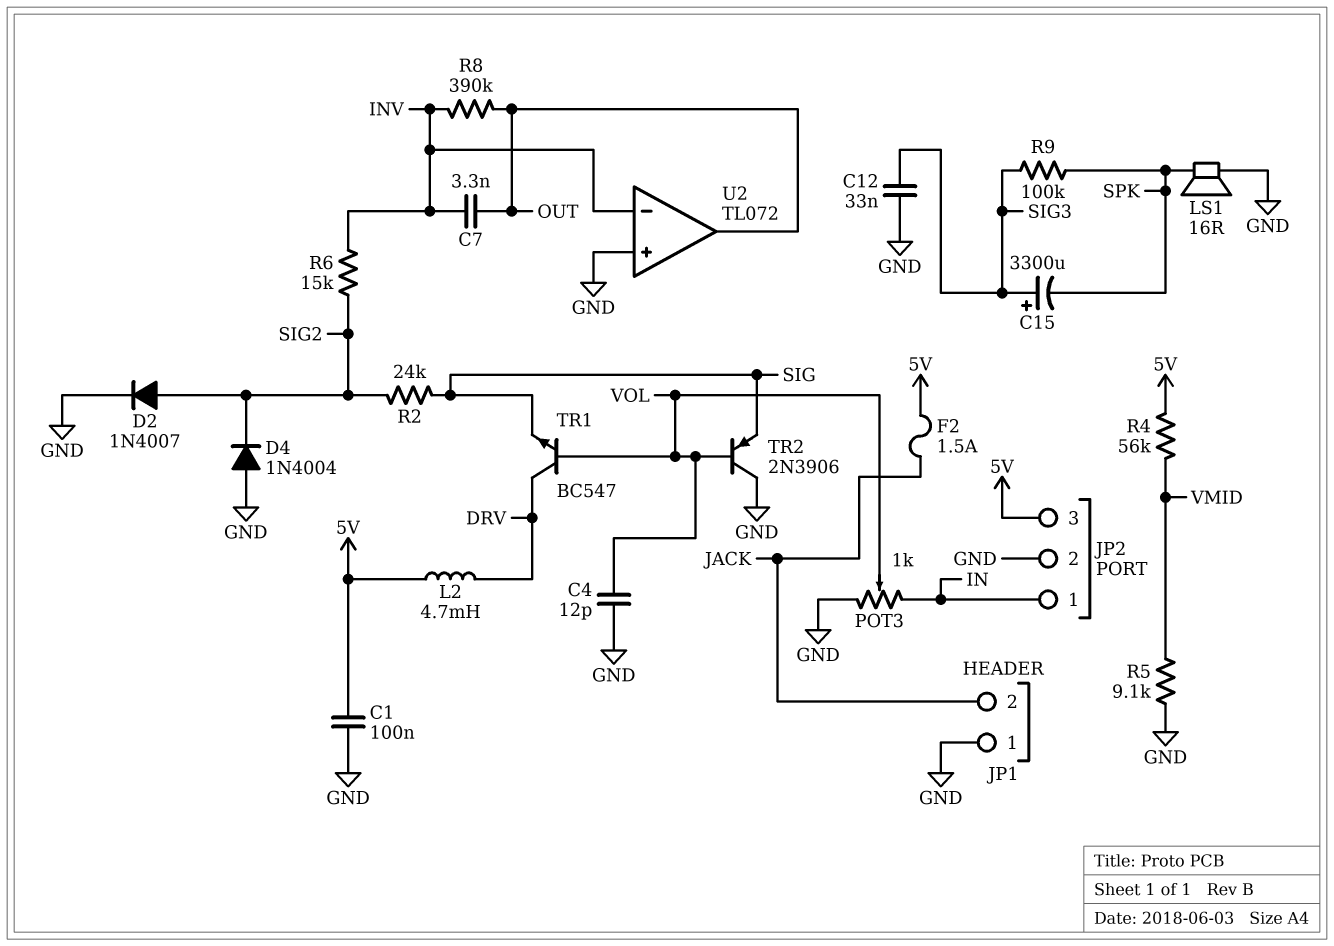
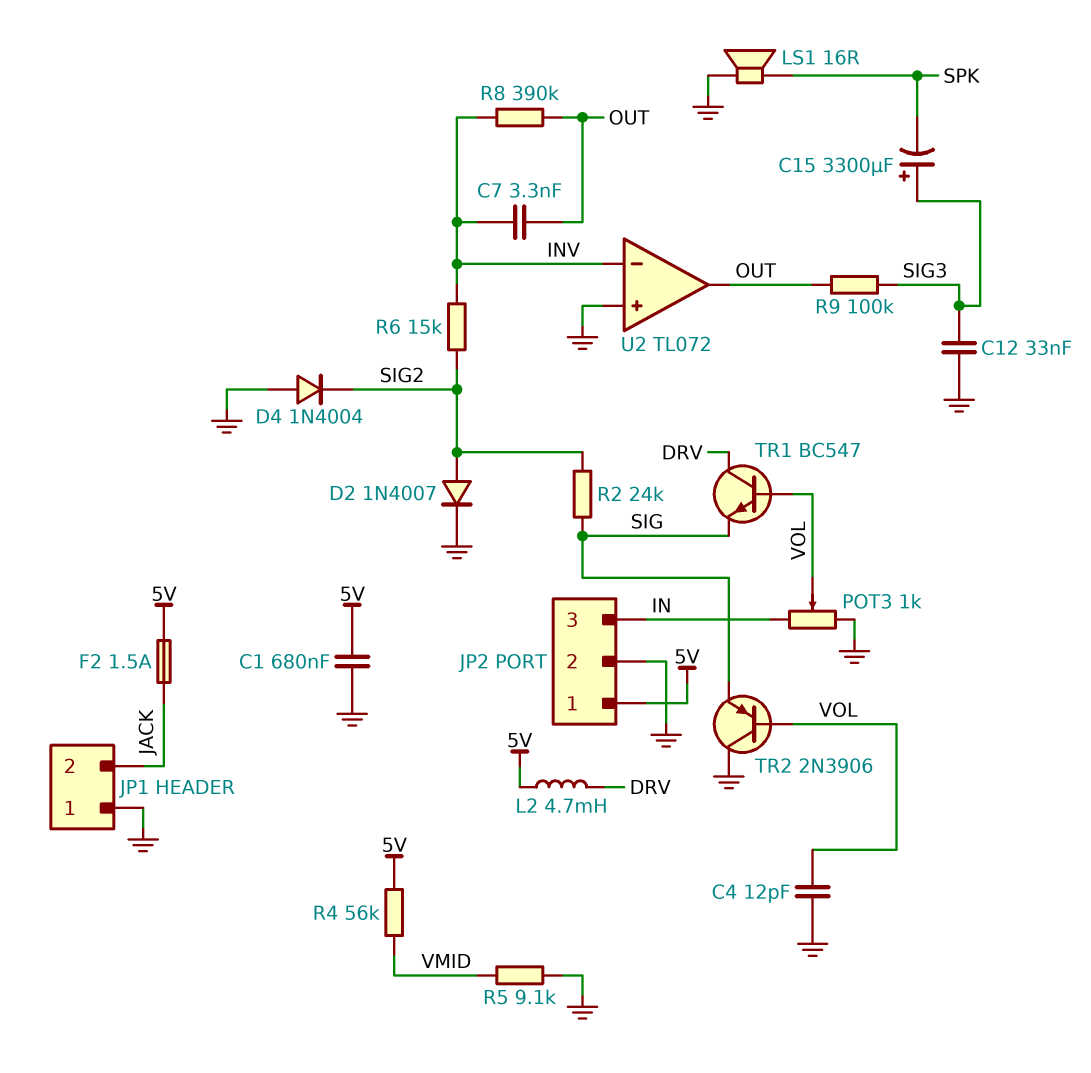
C1: 100nF (5V, GND) -> 680nF (5V, GND)
JP2 pin 1: IN -> 5V
JP2 pin 3: 5V -> IN
R9: 100k (SIG3, SPK) -> 100k (OUT, SIG3)

